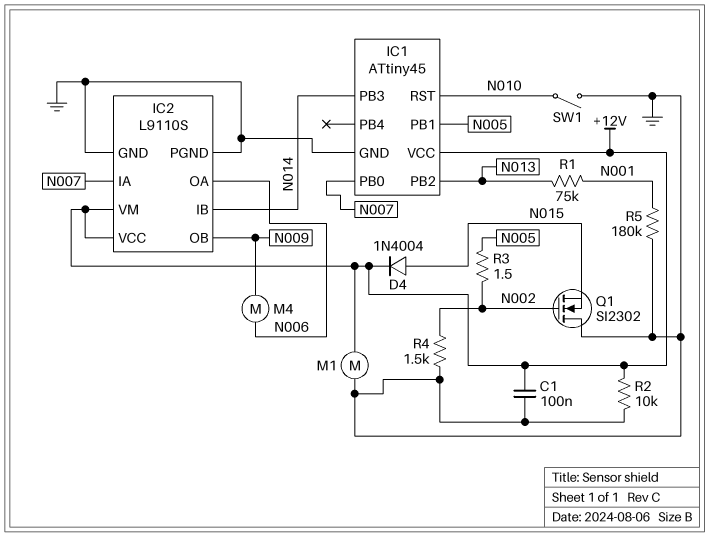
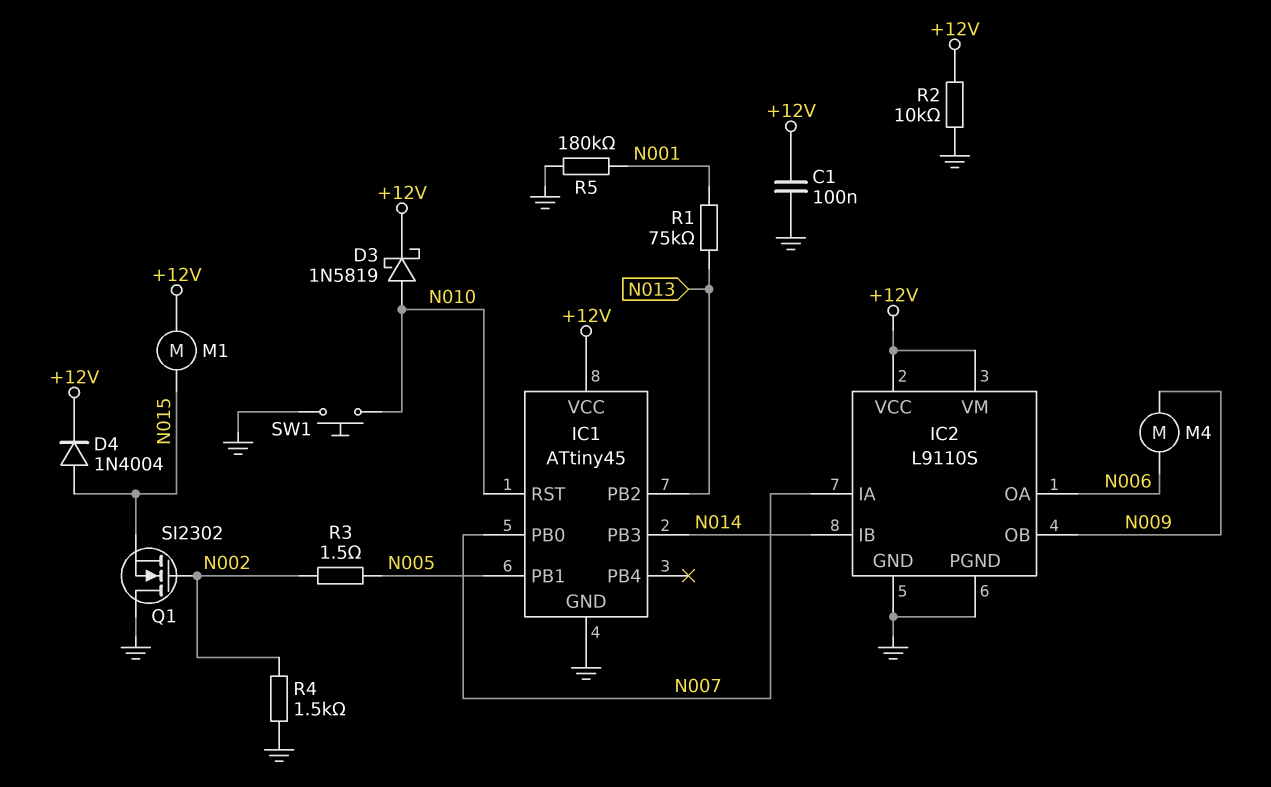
D3: none -> schottky 1N5819 (A N010, K +12V)
M1: motor (+12V, GND) -> motor (+12V, N015)
SW1: switch (GND, N010) -> button (GND, N010)

